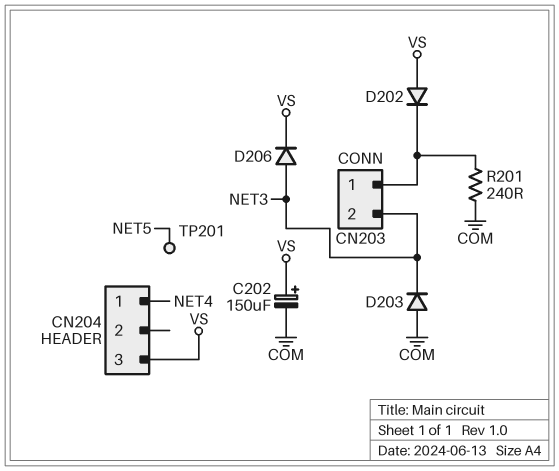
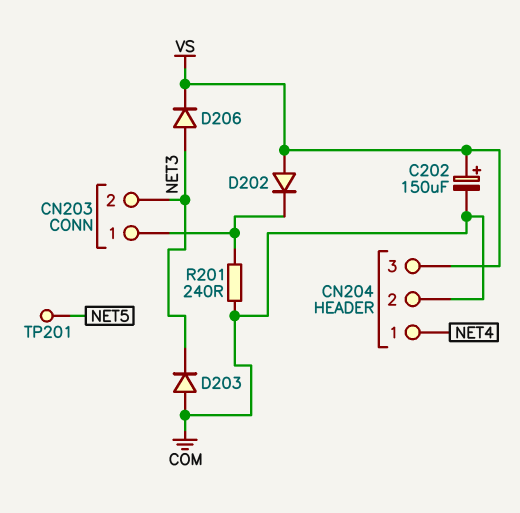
CN204 pin 2: none -> COM

